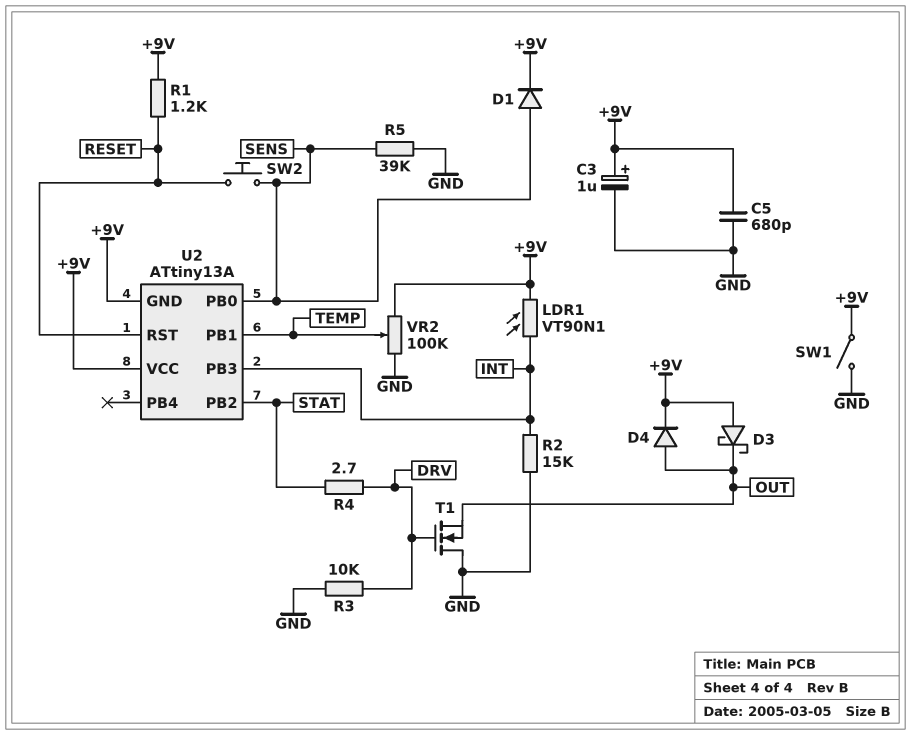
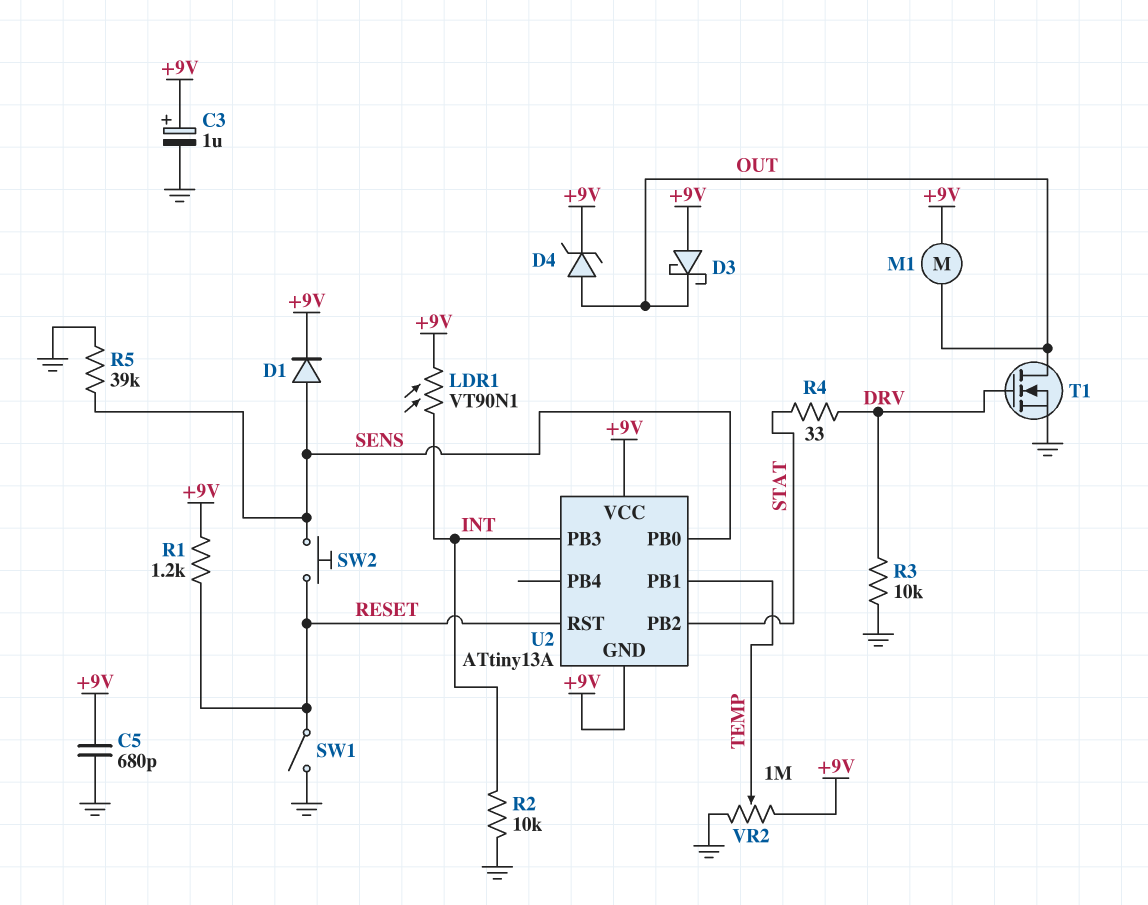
D4: diode (A OUT, K +9V) -> zener (A OUT, K +9V)
M1: none -> motor (+9V, OUT)
R2: 15k (GND, INT) -> 10k (GND, INT)
R4: 2.7 (DRV, STAT) -> 33 (DRV, STAT)
SW1: switch (+9V, GND) -> switch (GND, RESET)
T1: NMOS (G DRV, D GND, S OUT) -> NMOS (G DRV, D OUT, S GND)
VR2: 100k (+9V, GND, wiper TEMP) -> 1M (+9V, GND, wiper TEMP)

